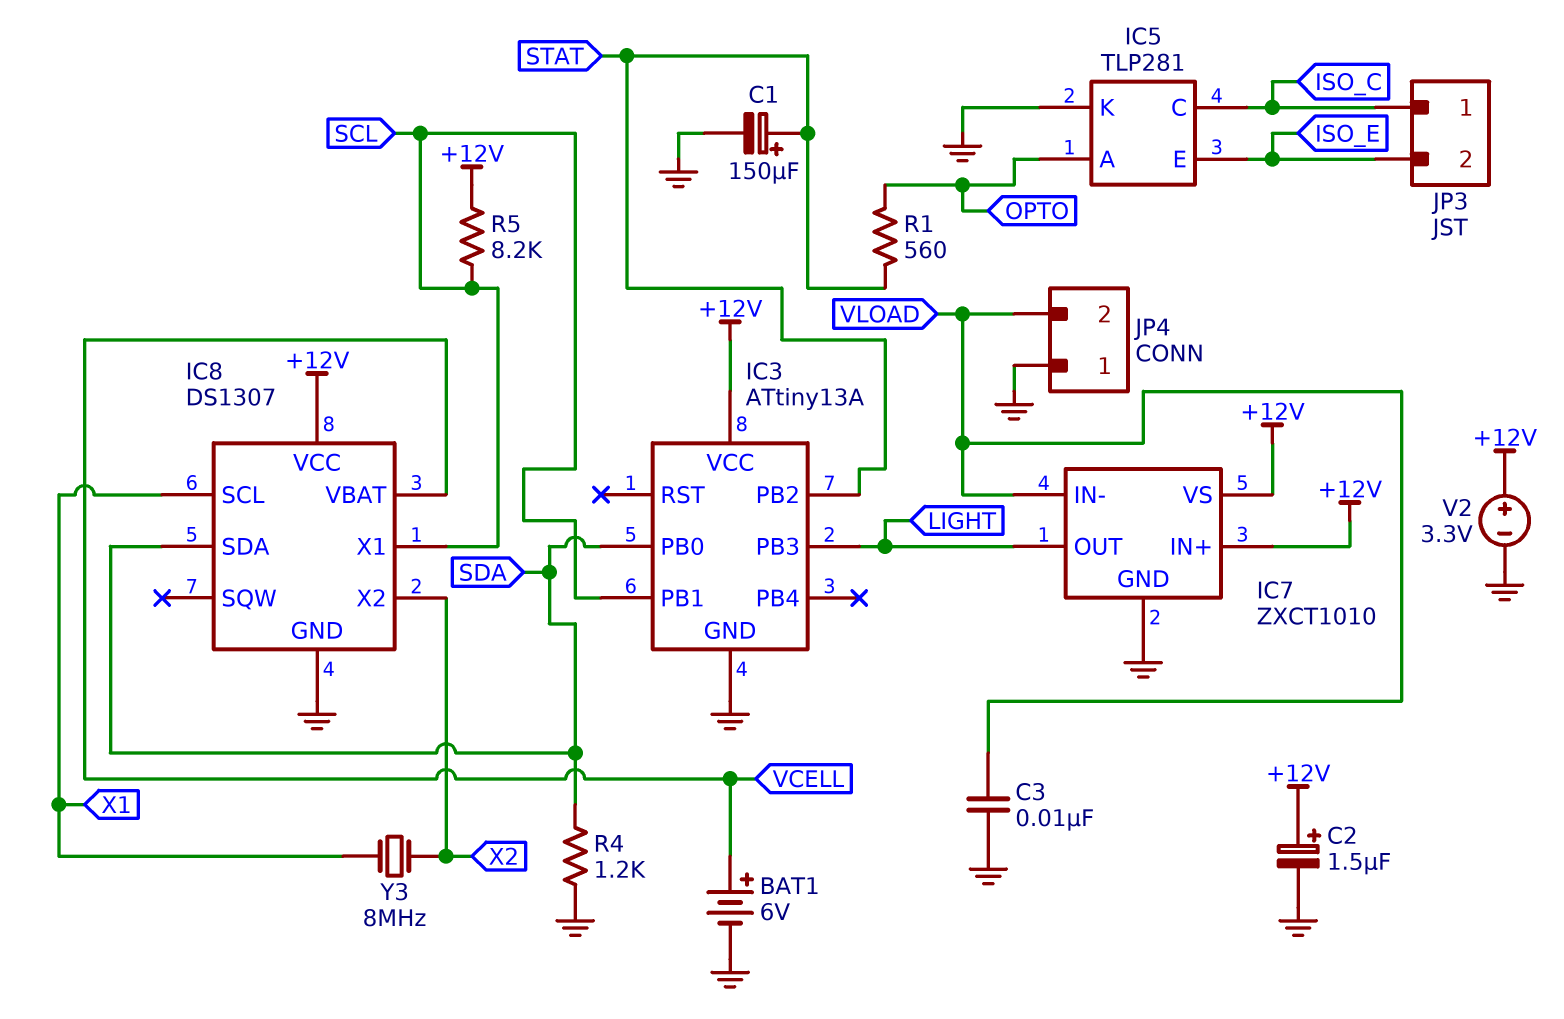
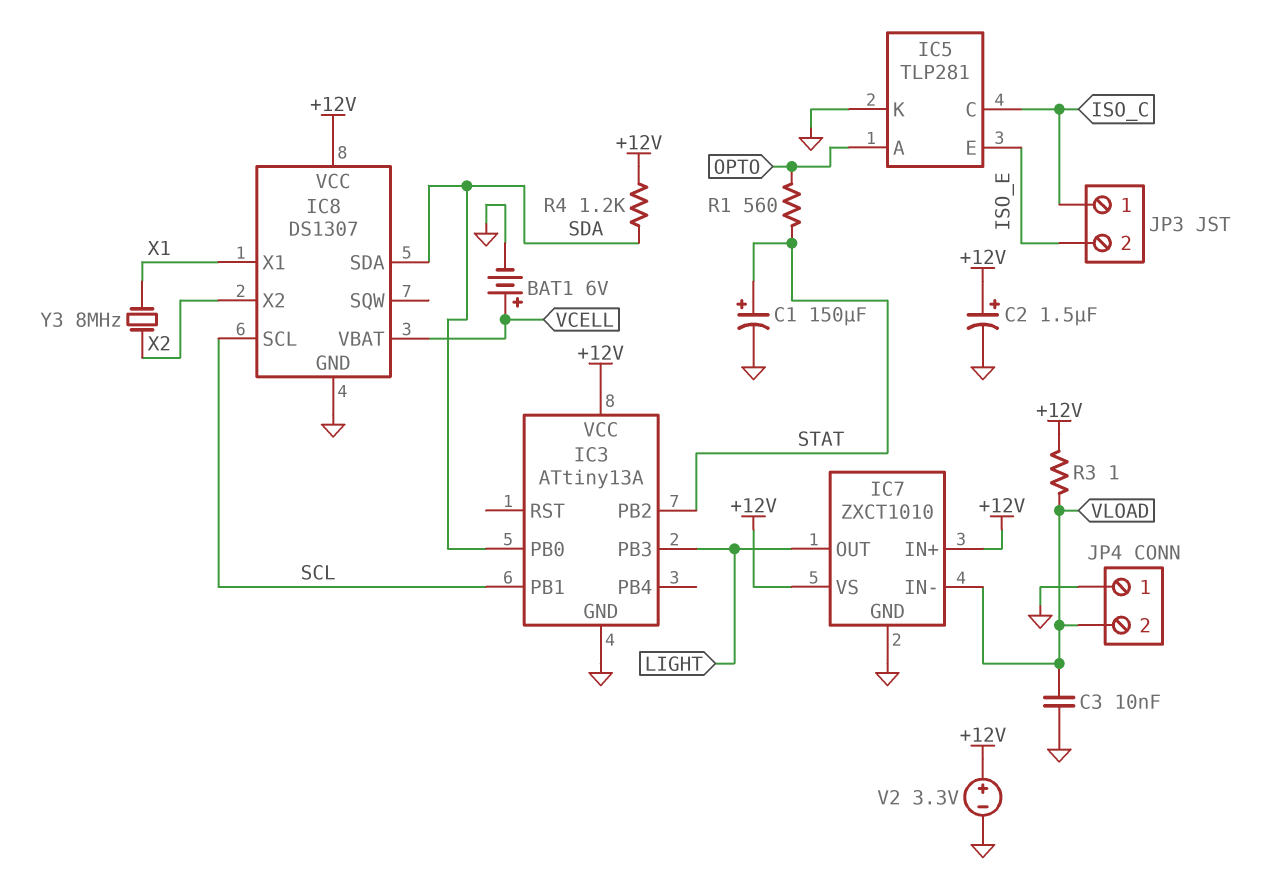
IC8 pin SCL: X1 -> SCL
IC8 pin X1: SCL -> X1
R3: none -> 1 (+12V, VLOAD)
R4: 1.2k (GND, SDA) -> 1.2k (+12V, SDA)
R5: 8.2k (+12V, SCL) -> none

